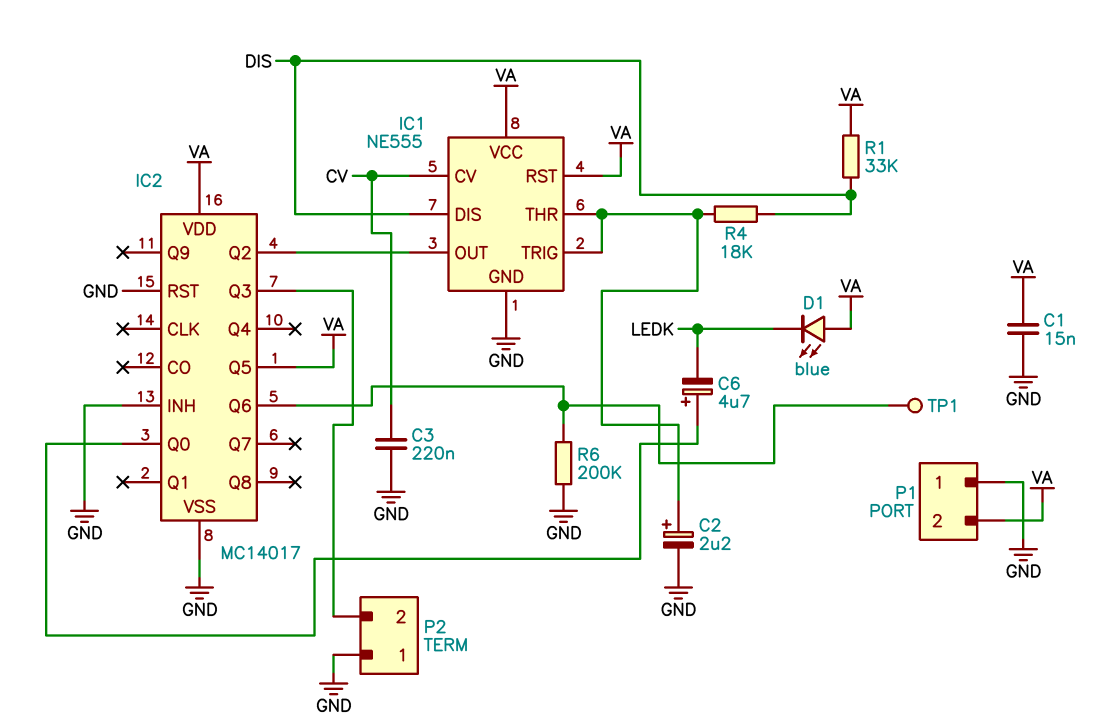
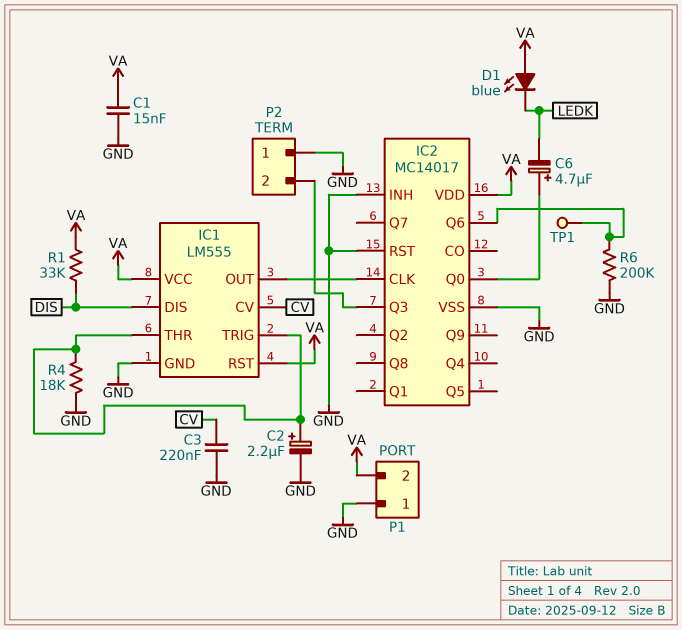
IC1: NE555 -> LM555
IC2 pin CLK: none -> IC1/OUT
IC2 pin Q2: IC1/OUT -> none
IC2 pin Q5: VA -> none
R4: 18k (DIS, IC1/THR) -> 18k (GND, IC1/THR)

